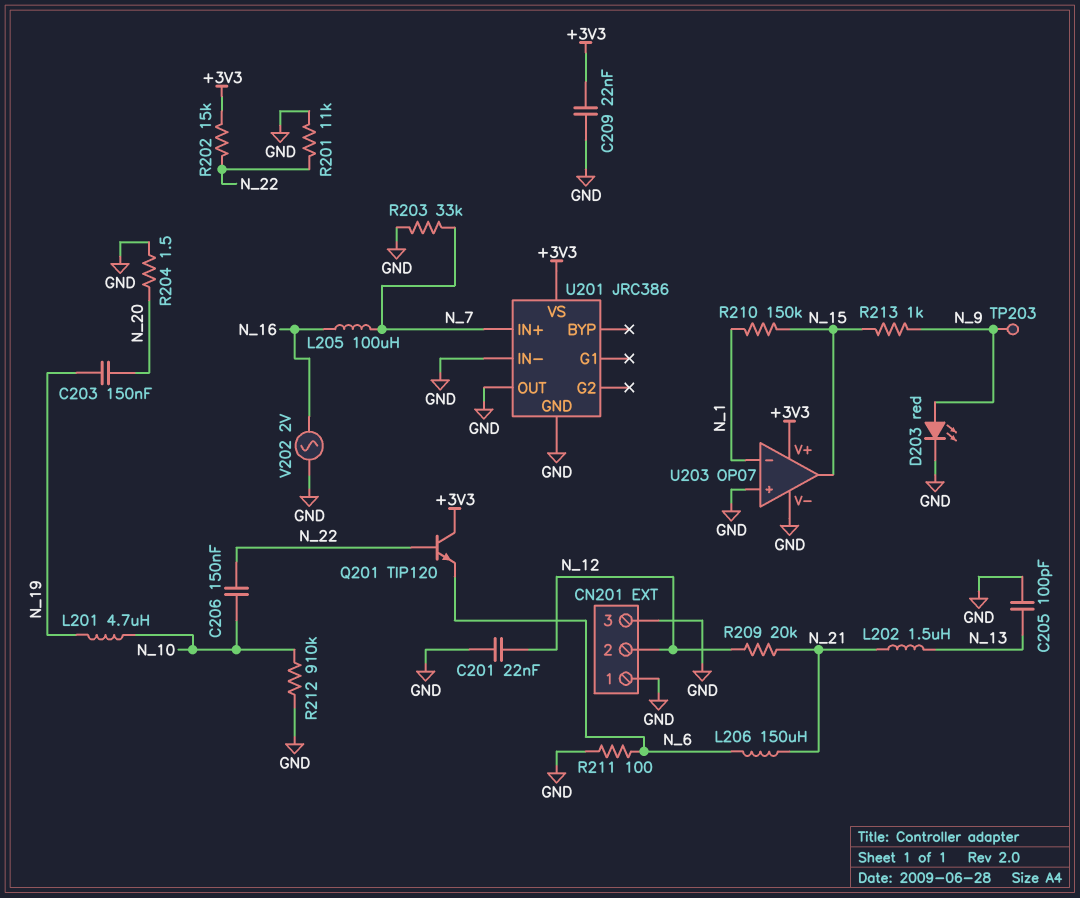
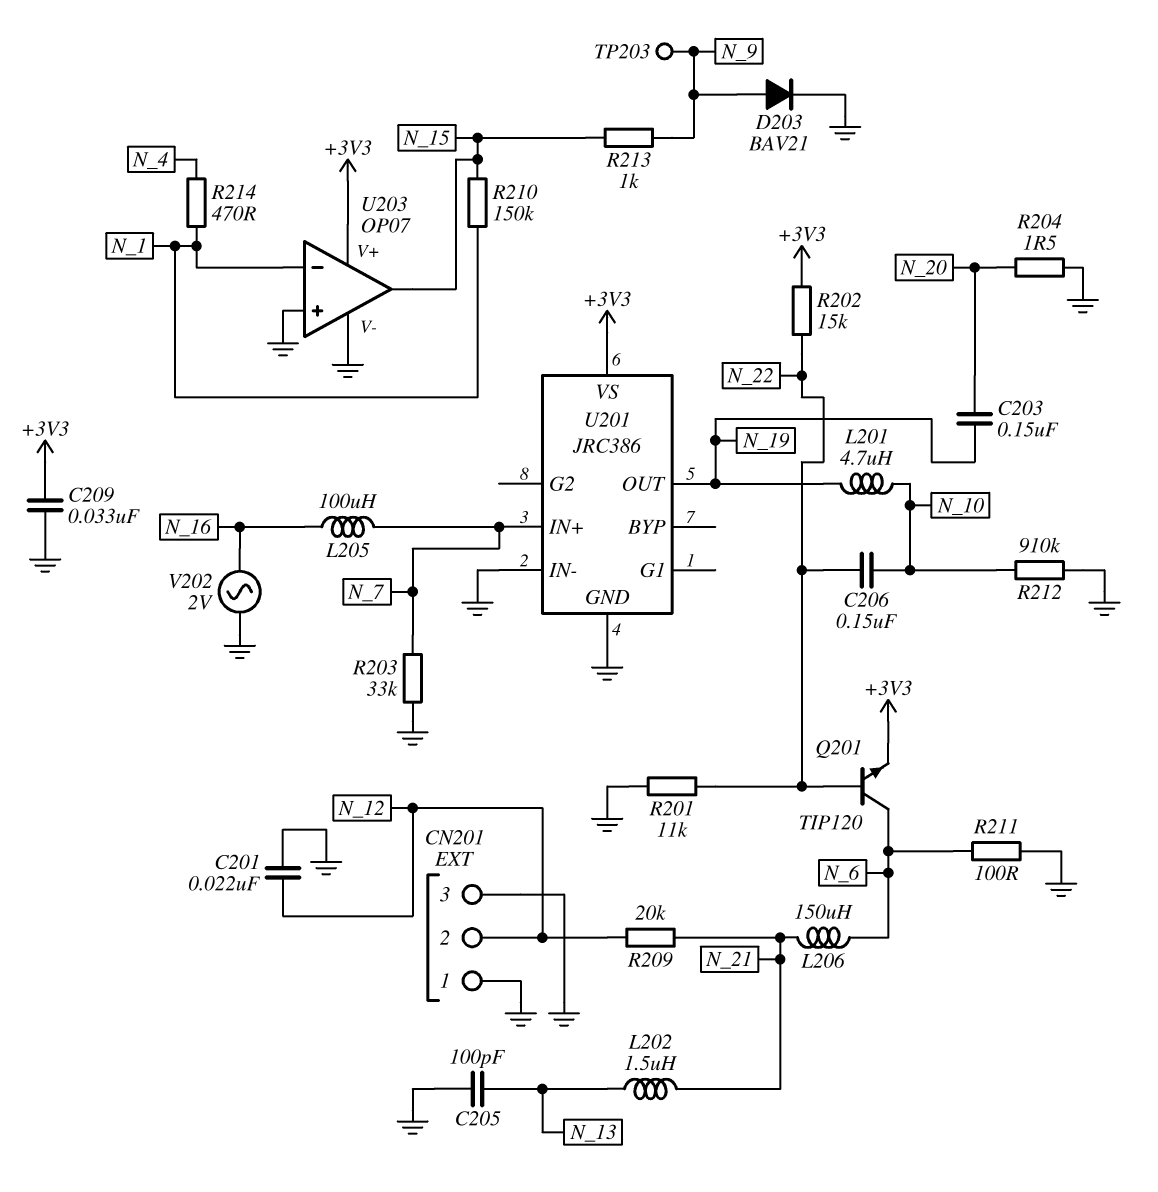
C209: 22nF (+3V3, GND) -> 33nF (+3V3, GND)
D203: LED red (A N_9, K GND) -> diode BAV21 (A N_9, K GND)
Q201: NPN TIP120 (B N_22, C +3V3, E N_6) -> NPN TIP120 (B N_22, C N_6, E +3V3)
R214: none -> 470 (N_1, N_4)
U201 pin OUT: GND -> N_19

